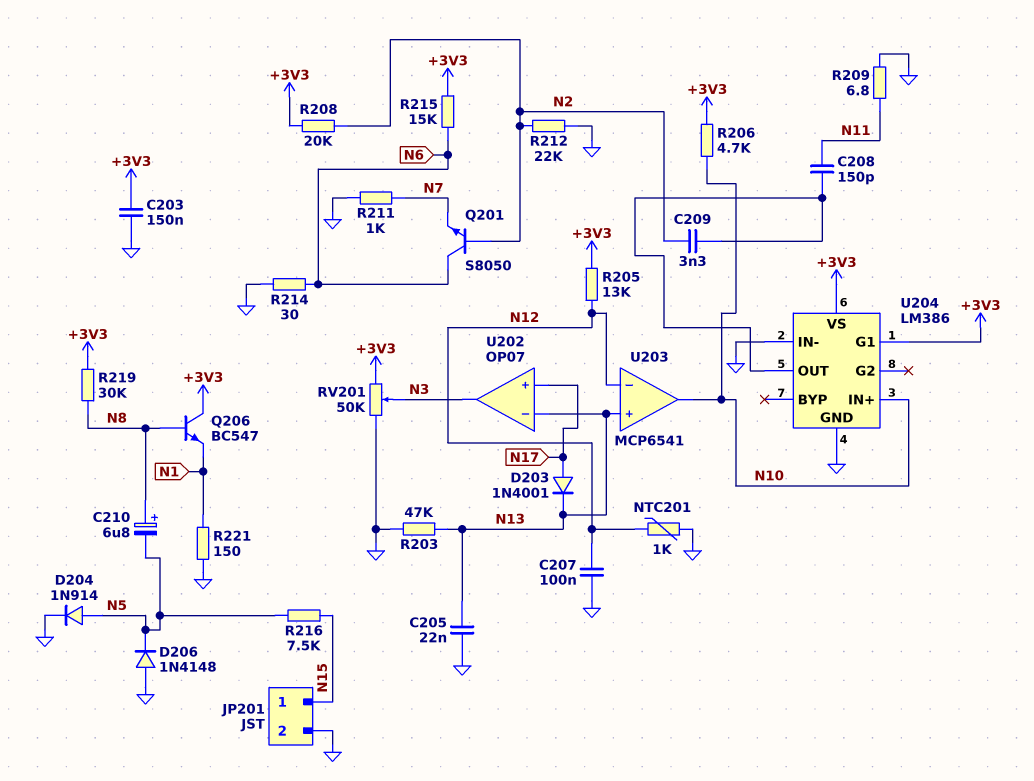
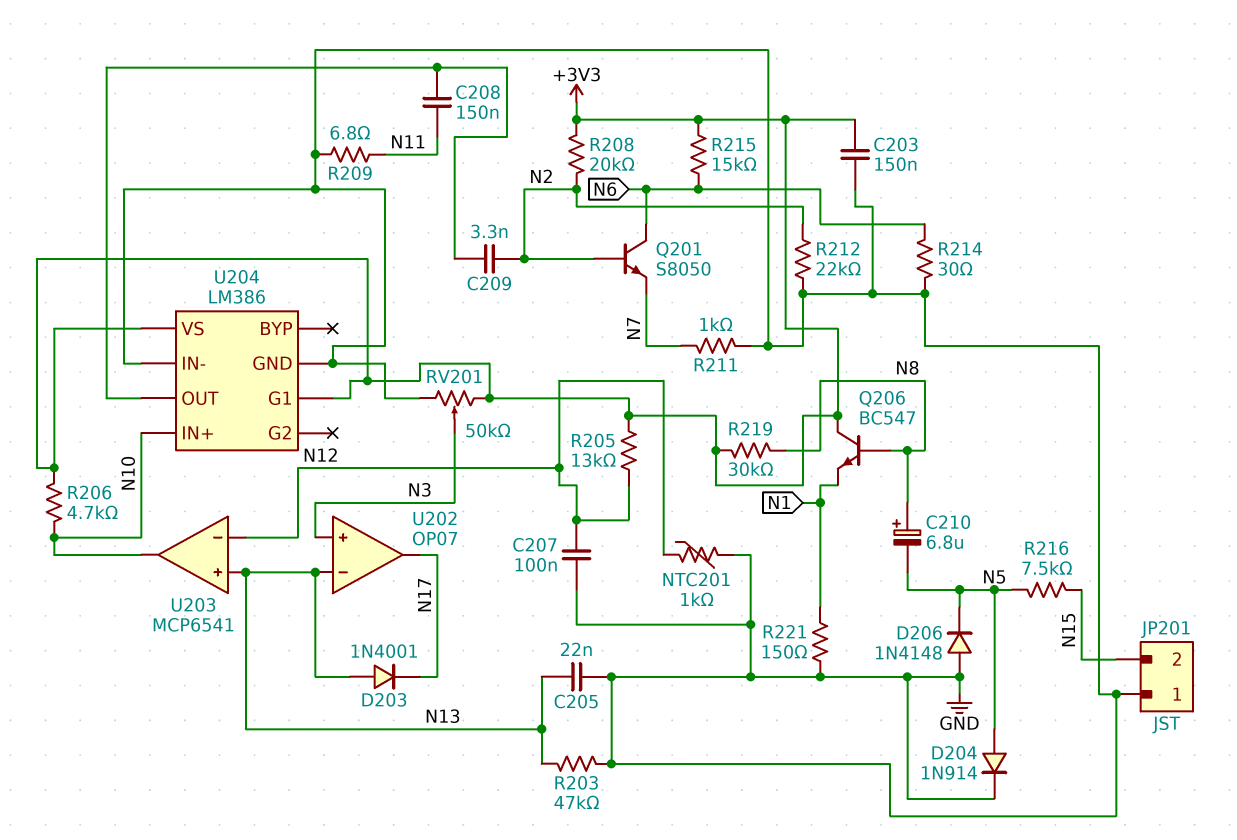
C208: 150pF (N11, U204/OUT) -> 150nF (N11, U204/OUT)
D203: diode 1N4001 (A N17, K N13) -> diode 1N4001 (A N13, K N17)
JP201 pin 1: N15 -> GND
JP201 pin 2: GND -> N15
U202 pin in+: N17 -> N3
U202 pin out: N3 -> N17

